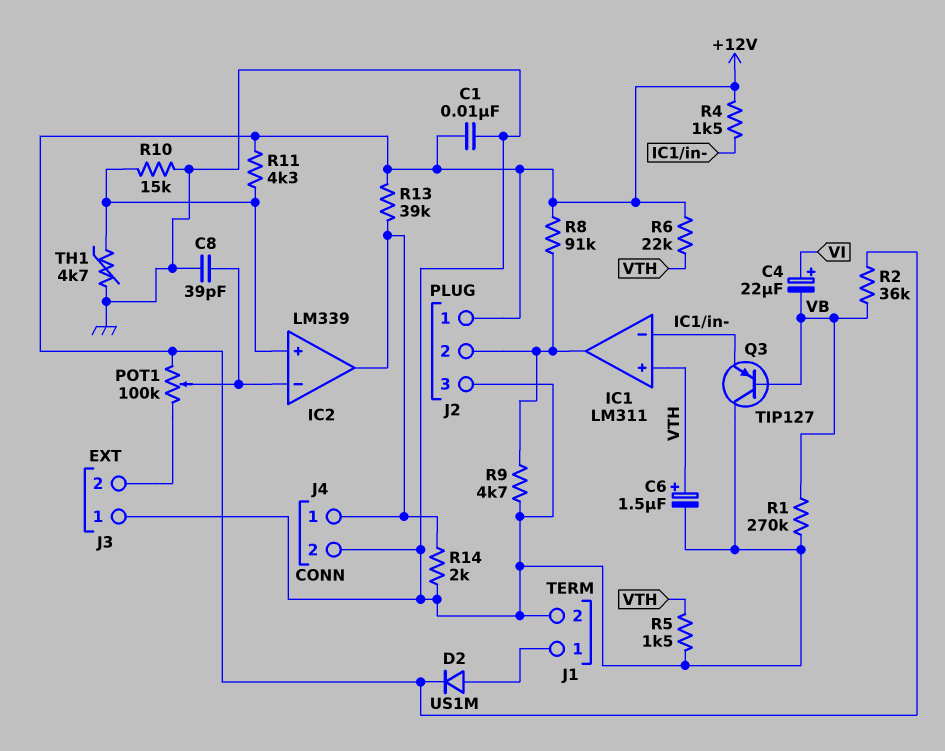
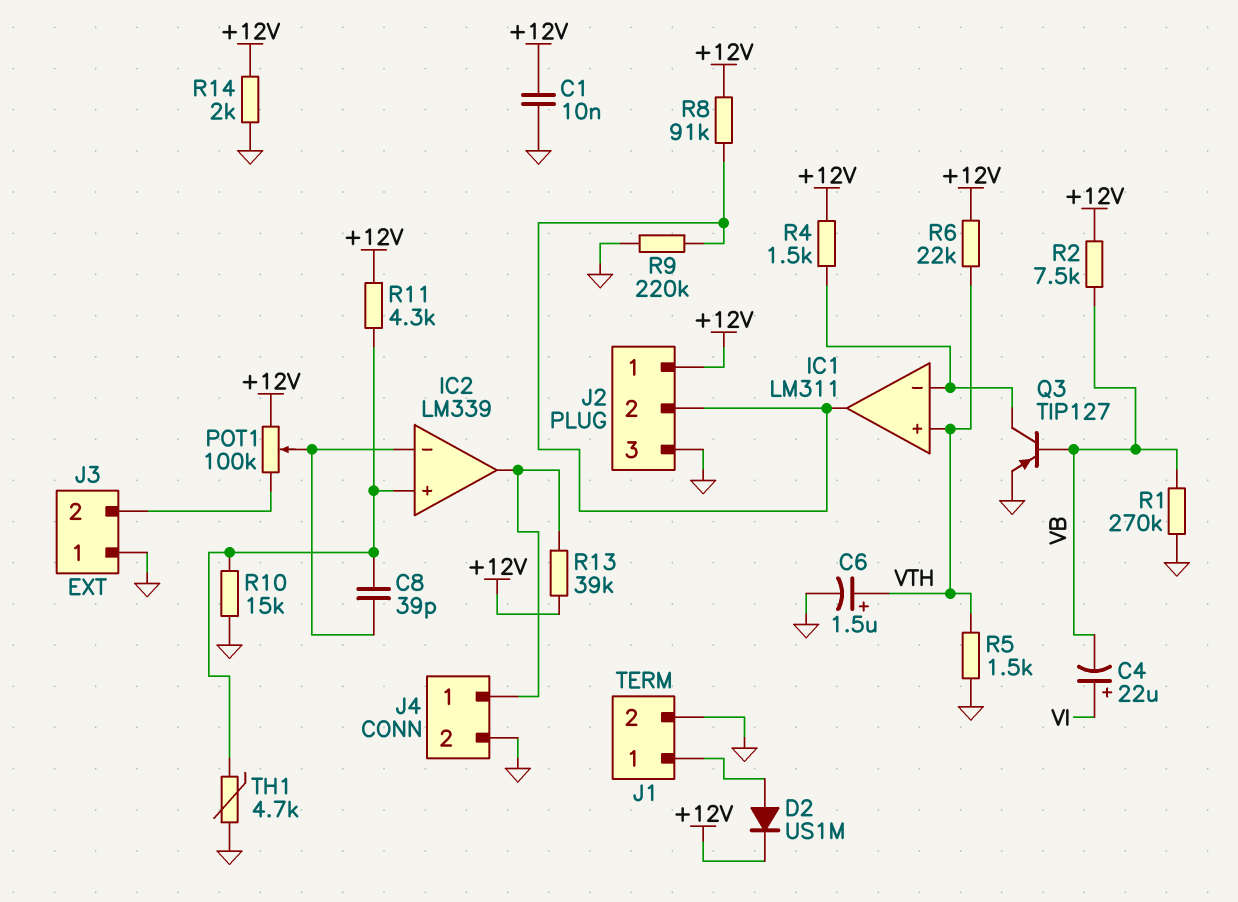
C8: 39pF (GND, IC2/in-) -> 39pF (IC2/in+, IC2/in-)
Q3: PNP TIP127 (B VB, C GND, E IC1/in-) -> PNP TIP127 (B VB, C IC1/in-, E GND)
R2: 36k (+12V, VB) -> 7.5k (+12V, VB)
R9: 4.7k (GND, IC1/out) -> 220k (GND, IC1/out)
R14: 2k (GND, IC2/out) -> 2k (+12V, GND)

